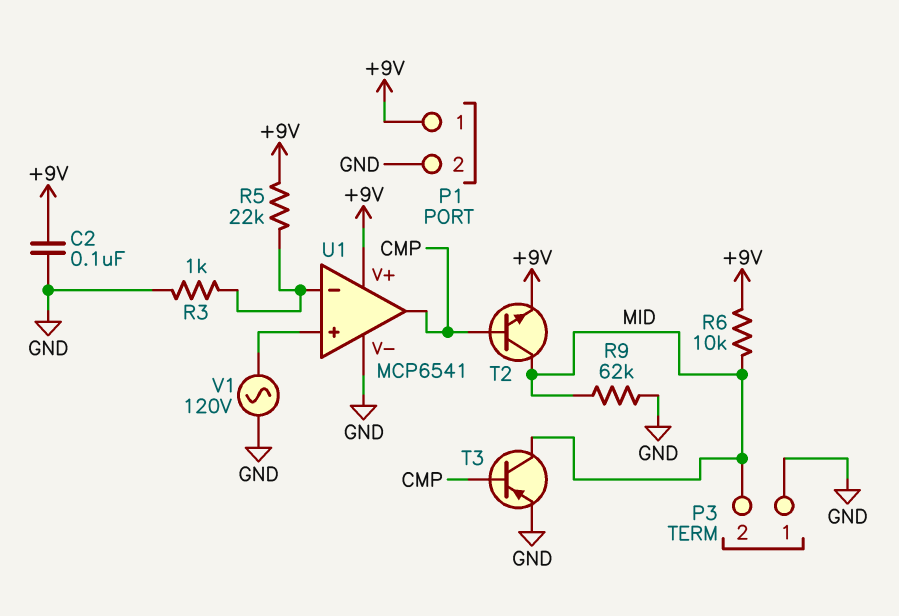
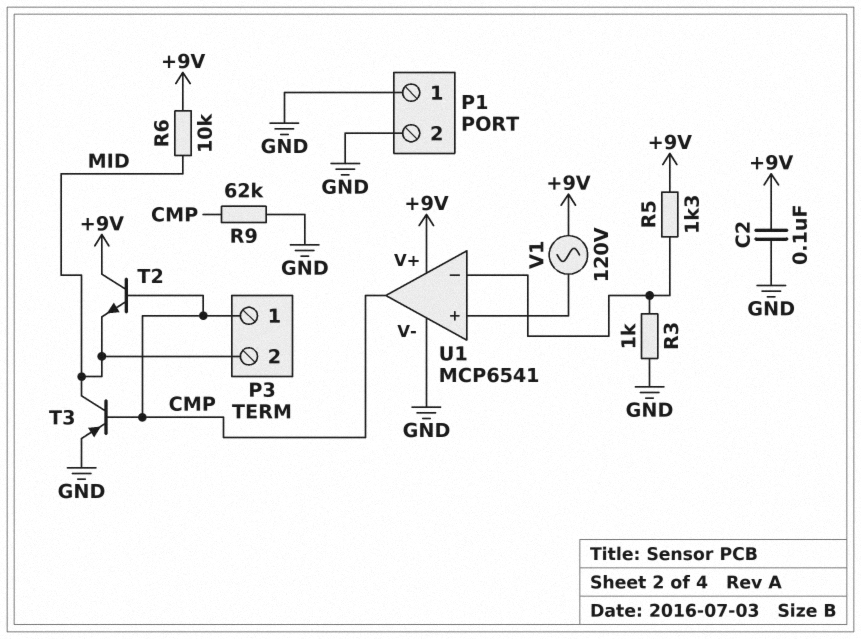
P1 pin 1: +9V -> GND
P3 pin 1: GND -> CMP
R5: 22k (+9V, U1/in-) -> 1.3k (+9V, U1/in-)
R9: 62k (GND, MID) -> 62k (CMP, GND)
T2: NPN (B CMP, C MID, E +9V) -> NPN (B CMP, C +9V, E MID)
V1: AC 120V (GND, U1/in+) -> AC 120V (+9V, U1/in+)

